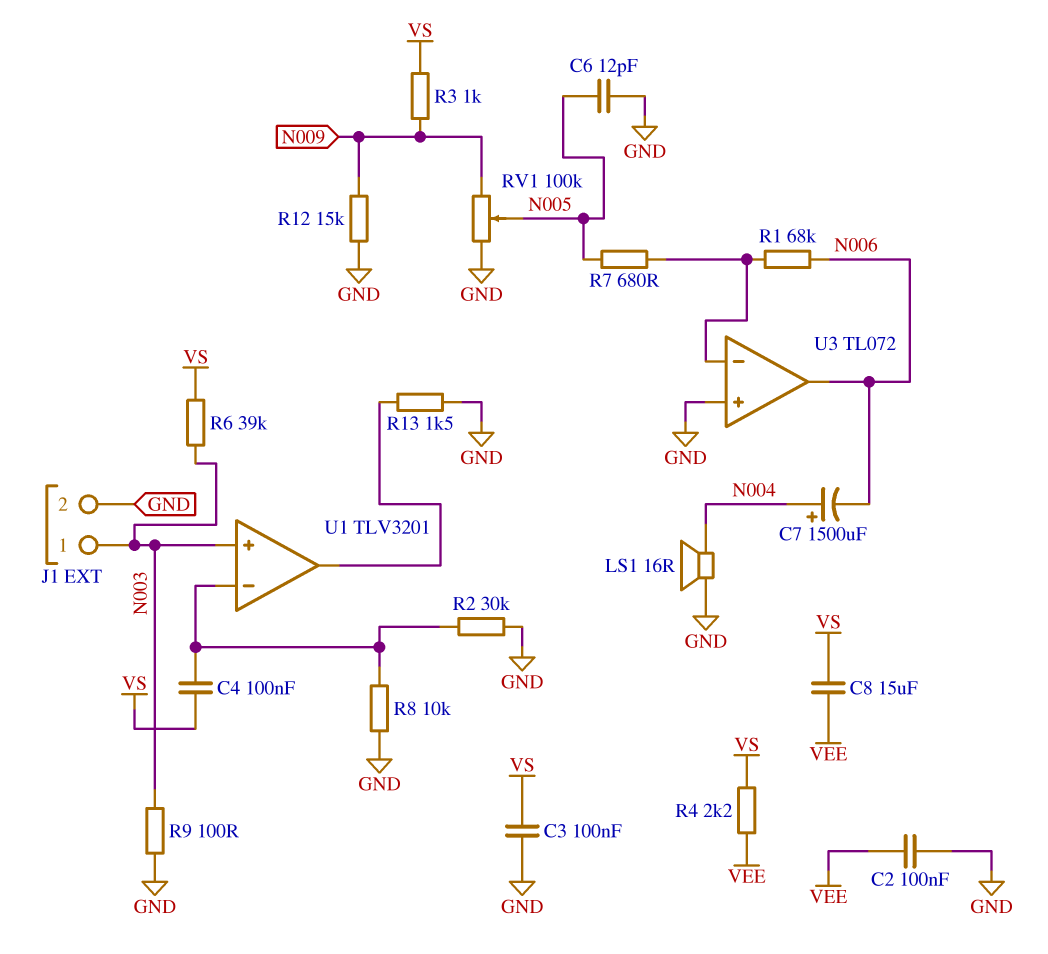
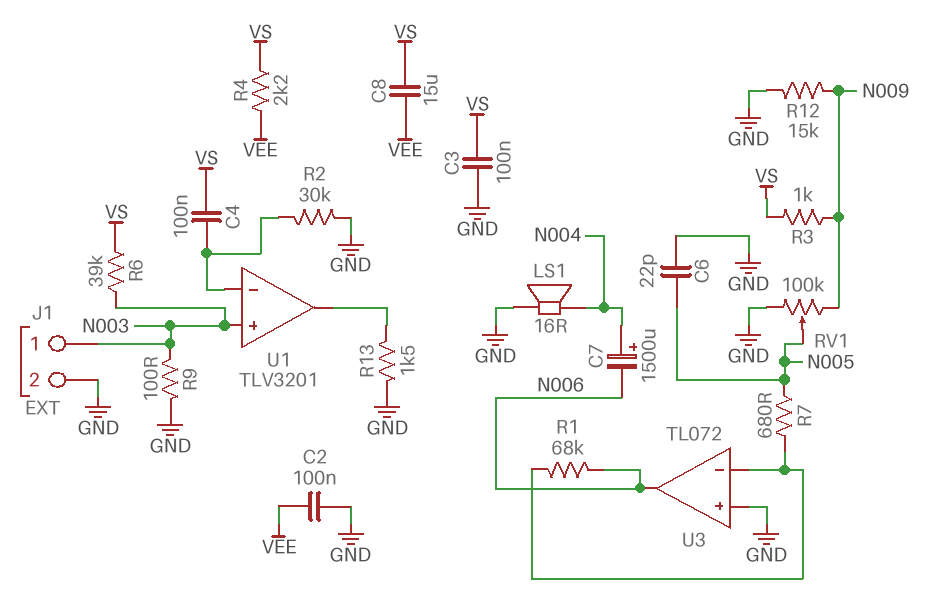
C6: 12pF (GND, N005) -> 22pF (GND, N005)
R8: 10k (GND, U1/in-) -> none

